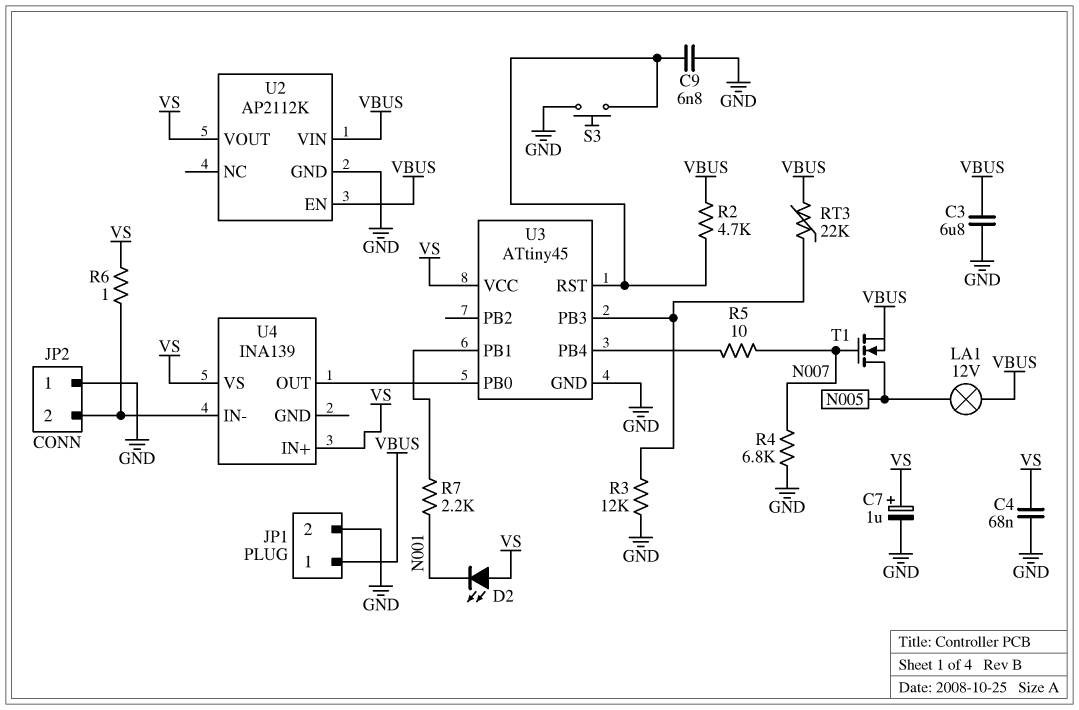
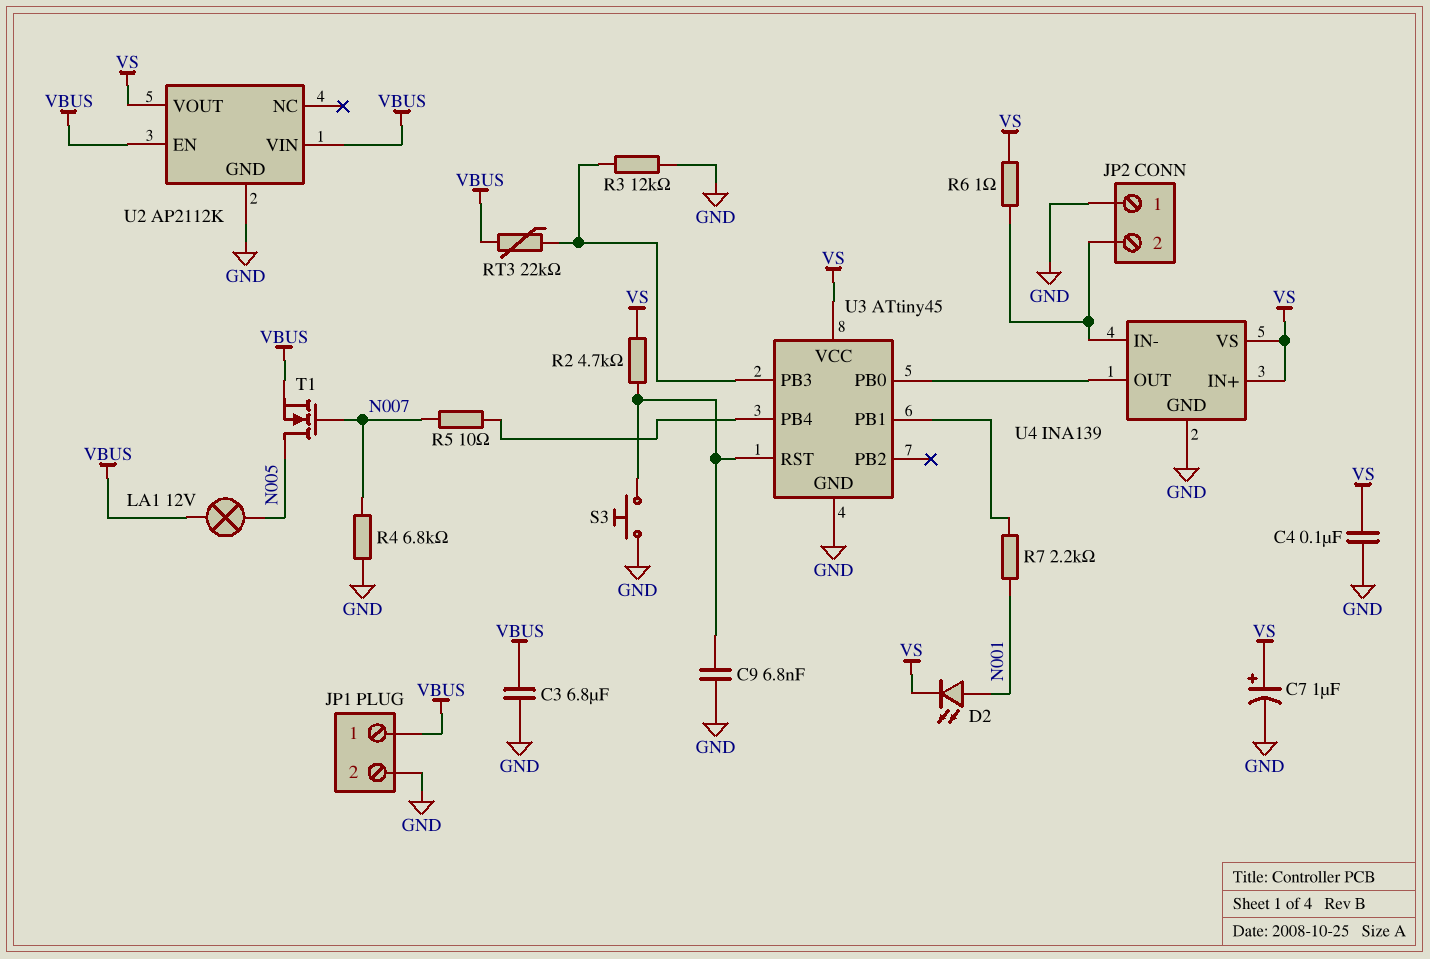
C4: 68nF (GND, VS) -> 100nF (GND, VS)
D2: LED (A VS, K N001) -> LED (A N001, K VS)
R2: 4.7k (U3/RST, VBUS) -> 4.7k (U3/RST, VS)
U4 pin GND: none -> GND

